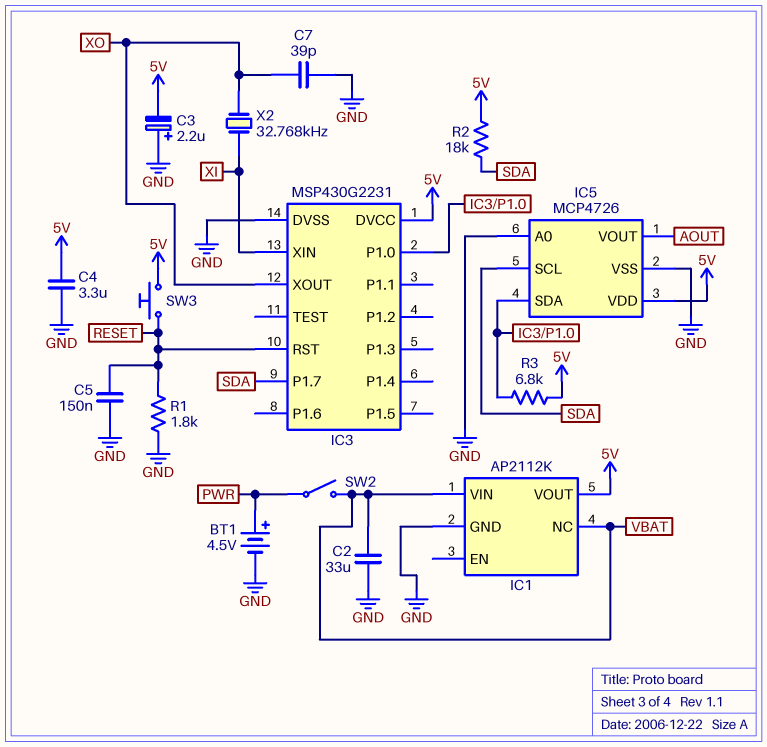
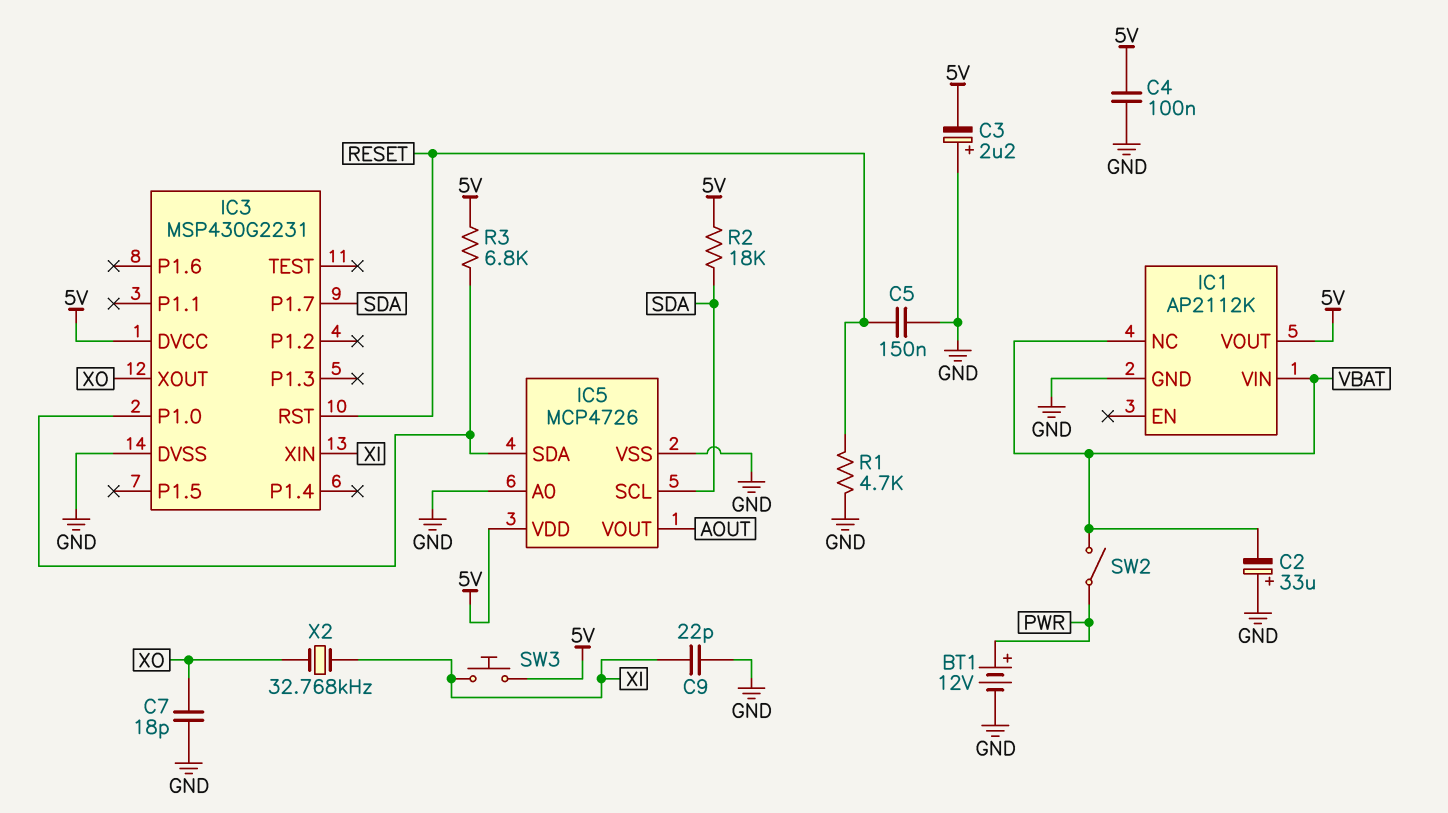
BT1: 4.5V (plus PWR, minus GND) -> 12V (plus PWR, minus GND)
C2: 33uF (GND, VBAT) -> 33uF (plus GND, minus VBAT)
C4: 3.3uF (5V, GND) -> 100nF (5V, GND)
C7: 39pF (GND, XO) -> 18pF (GND, XO)
C9: none -> 22pF (GND, XI)
R1: 1.8k (GND, RESET) -> 4.7k (GND, RESET)
SW3: button (5V, RESET) -> button (5V, XI)

